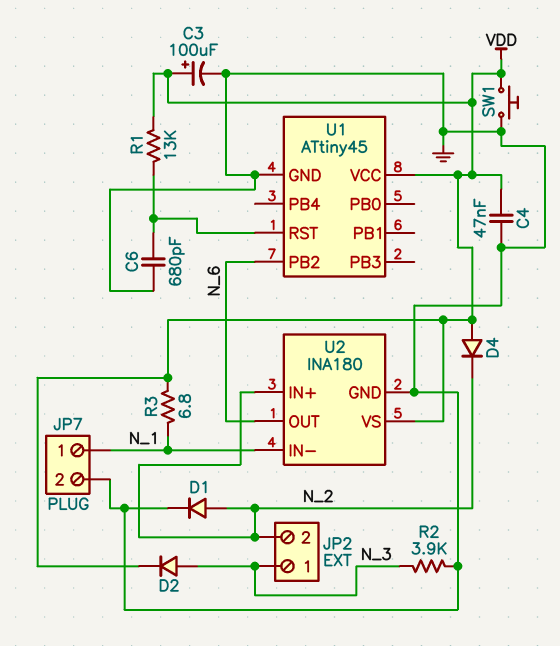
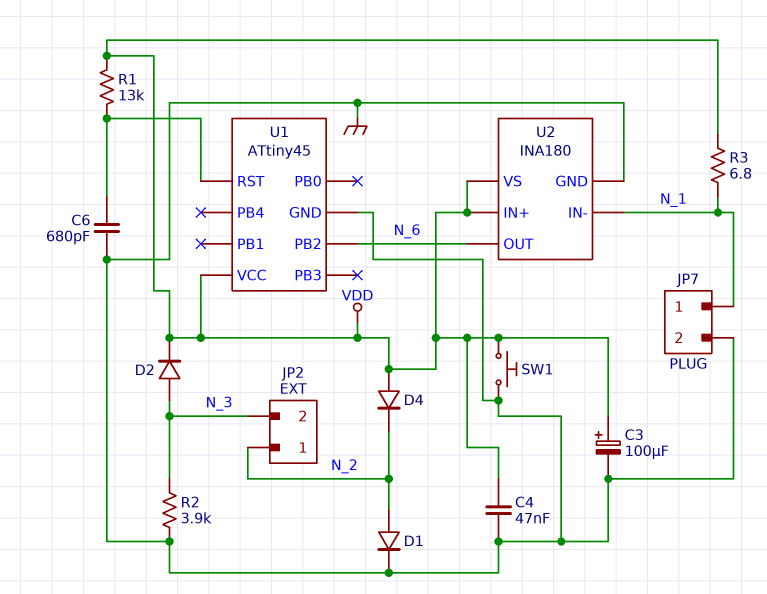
JP2 pin 1: N_3 -> N_2
JP2 pin 2: N_2 -> N_3
U2 pin IN+: N_2 -> VDD

